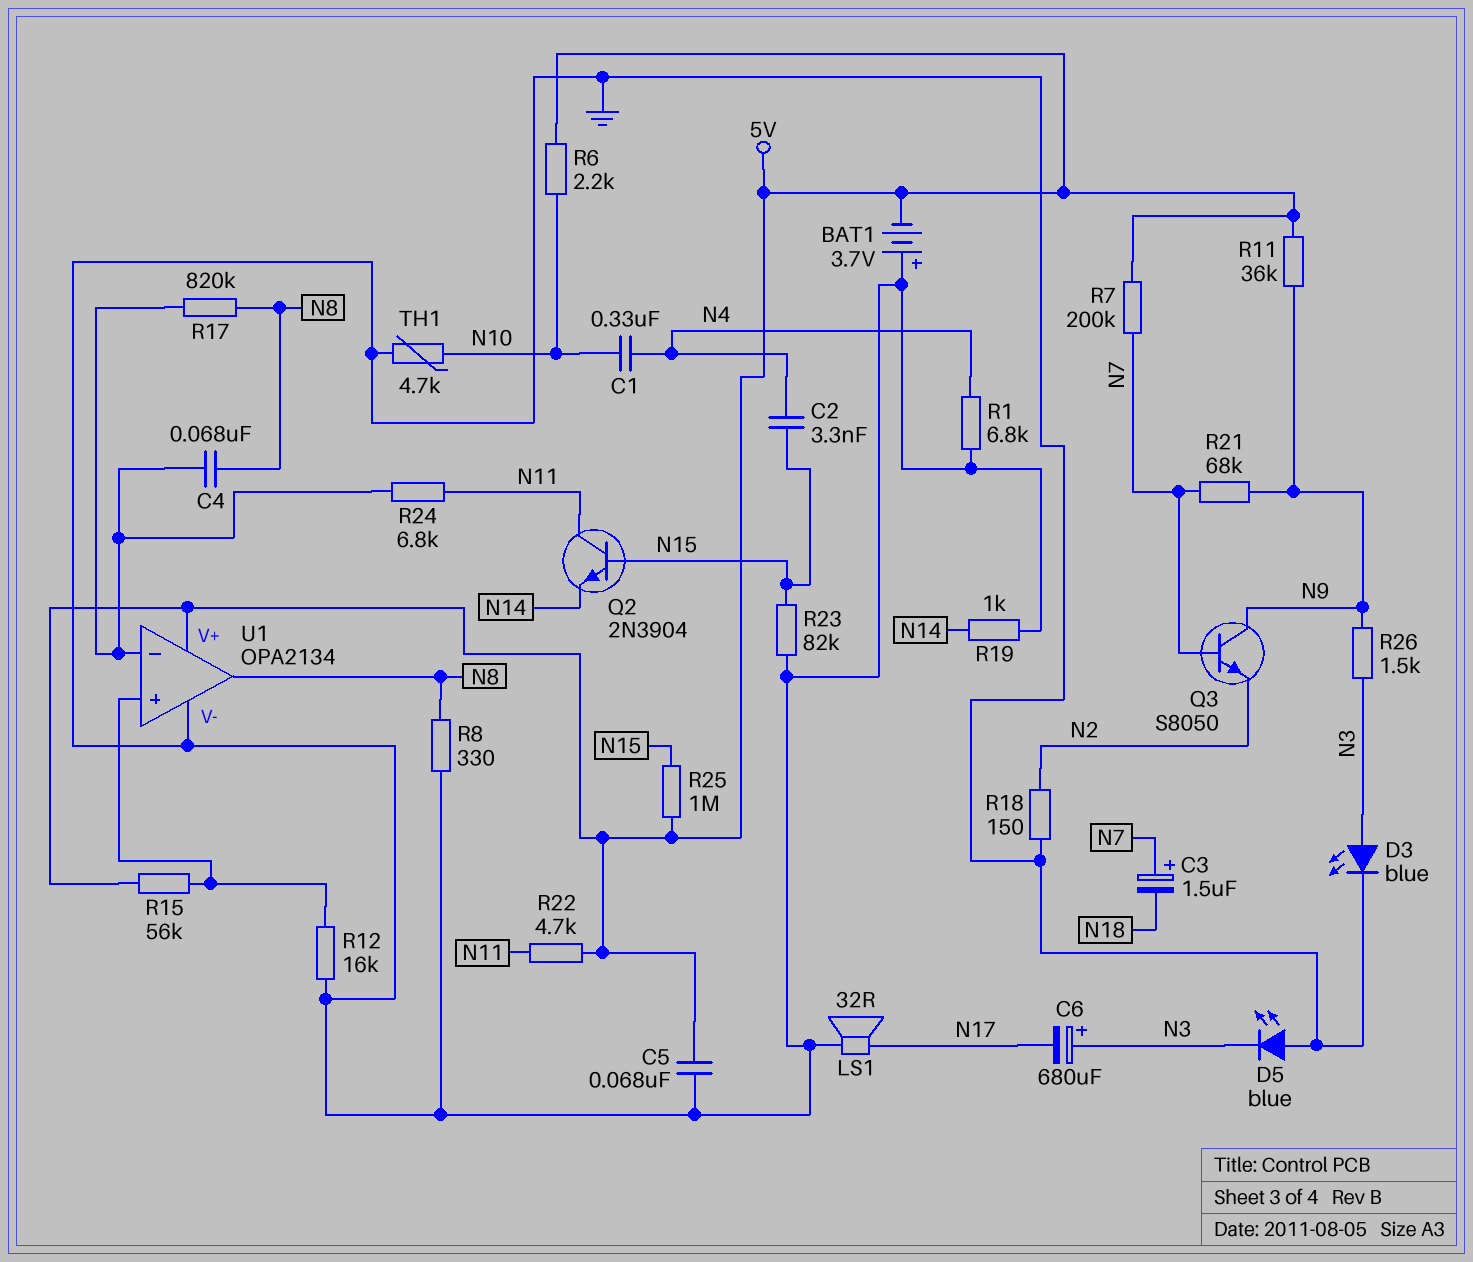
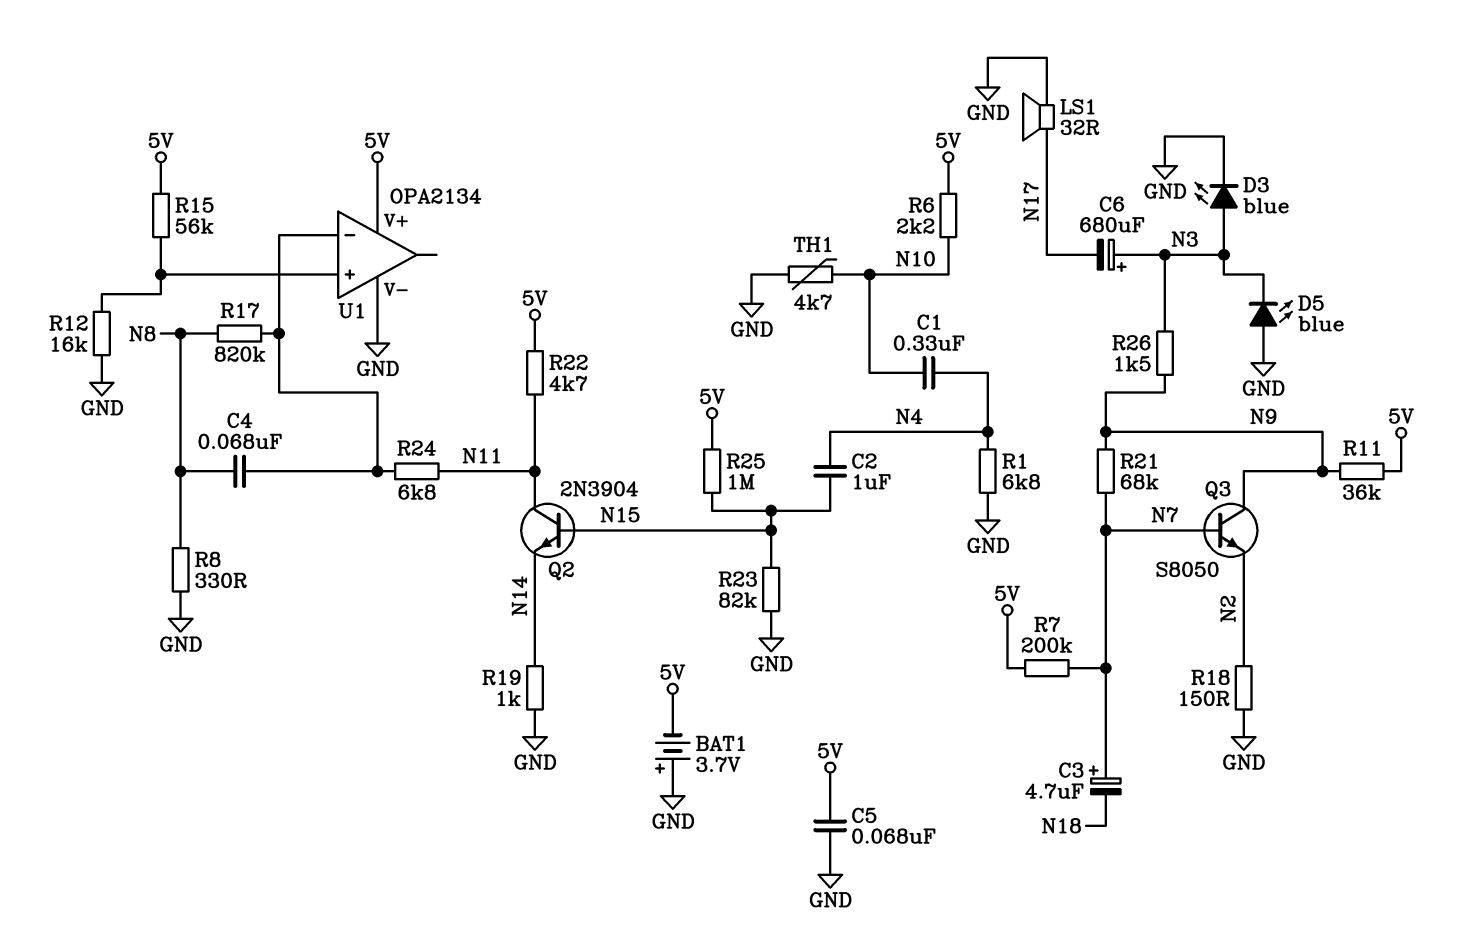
C2: 3.3nF (N4, N15) -> 1uF (N4, N15)
C3: 1.5uF (plus N7, minus N18) -> 4.7uF (plus N7, minus N18)
U1 pin out: N8 -> none

